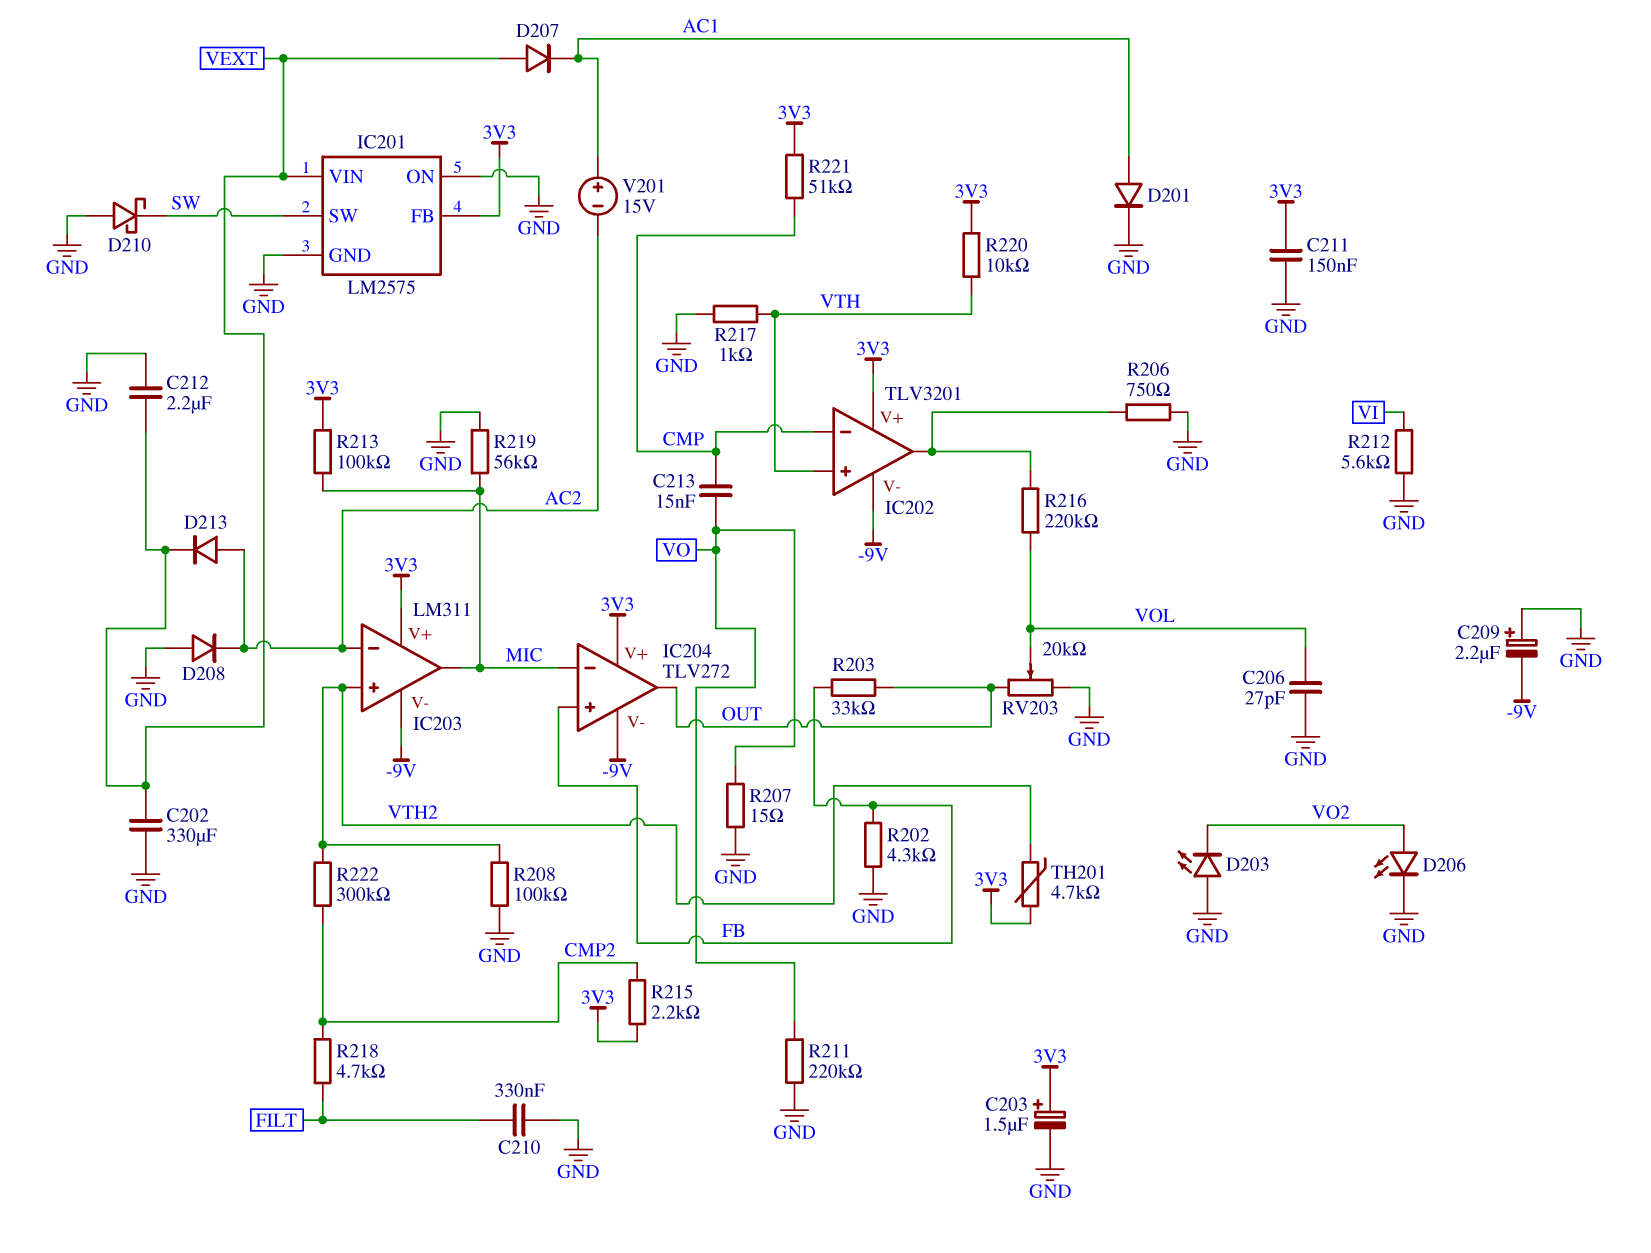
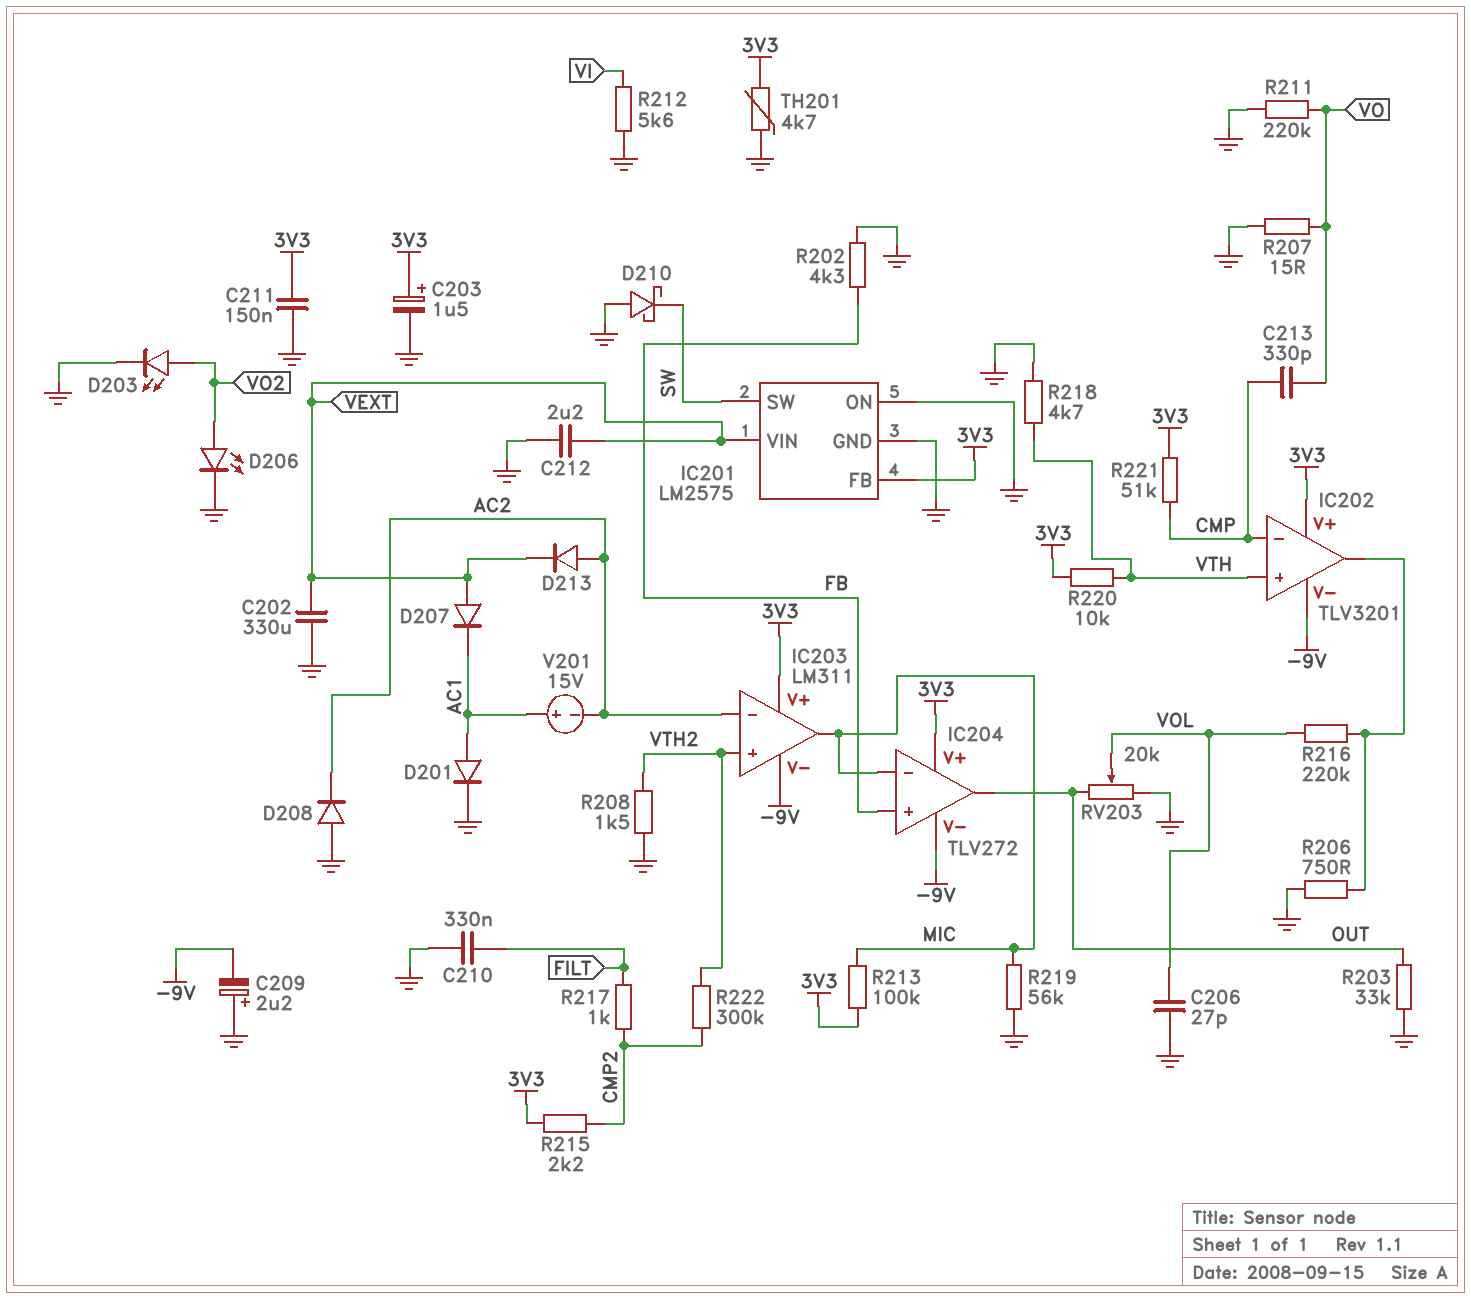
C213: 15nF (CMP, VO) -> 330pF (CMP, VO)
D203: LED (A GND, K VO2) -> LED (A VO2, K GND)
R203: 33k (FB, OUT) -> 33k (GND, OUT)
R208: 100k (GND, VTH2) -> 1.5k (GND, VTH2)
R217: 1k (GND, VTH) -> 1k (CMP2, FILT)
R218: 4.7k (CMP2, FILT) -> 4.7k (GND, VTH)
TH201: 4.7k (3V3, VTH2) -> 4.7k (3V3, GND)

